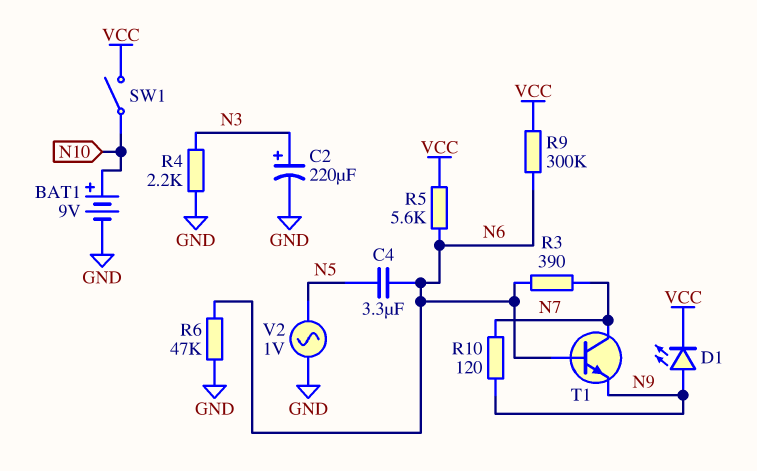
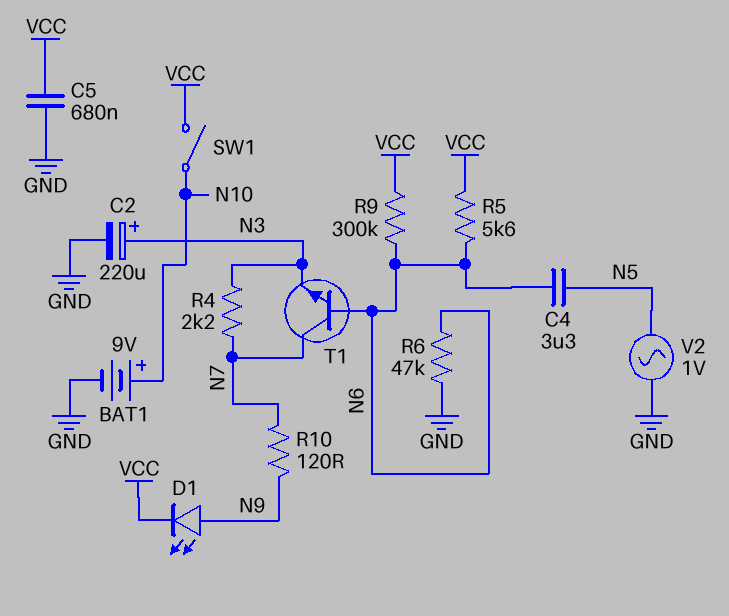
C5: none -> 680nF (GND, VCC)
R3: 390 (N6, N7) -> none
R4: 2.2k (GND, N3) -> 2.2k (N3, N7)
T1: NPN (B N6, C N7, E N9) -> NPN (B N6, C N7, E N3)

